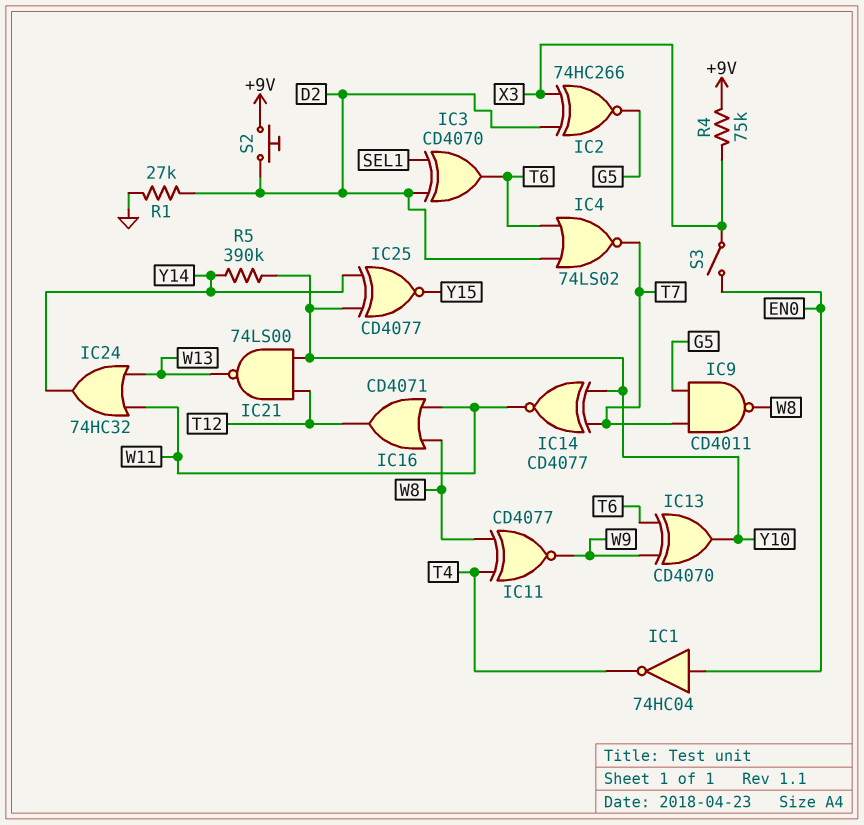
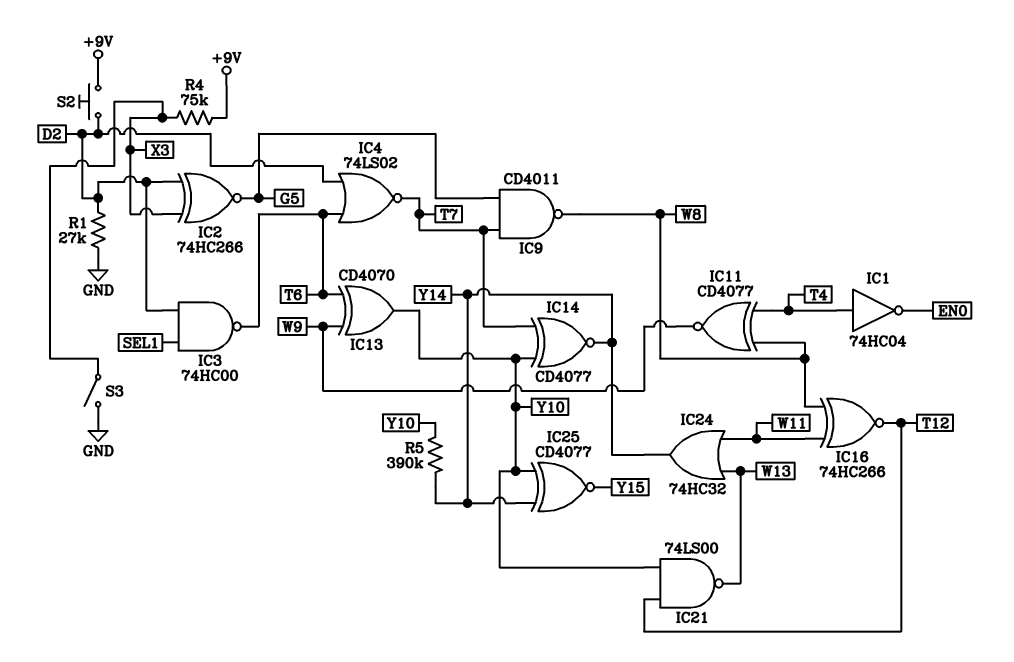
IC1: NOT 74HC04 (in EN0, out T4) -> NOT 74HC04 (in T4, out EN0)
IC3: XOR CD4070 (in D2, in SEL1, out T6) -> NAND 74HC00 (in D2, in SEL1, out T6)
IC14: XNOR CD4077 (in T7, in Y10, out W11) -> XNOR CD4077 (in T7, in Y10, out Y14)
IC16: OR CD4071 (in W8, in W11, out T12) -> XNOR 74HC266 (in W8, in W11, out T12)
S3: switch (EN0, X3) -> switch (GND, X3)

